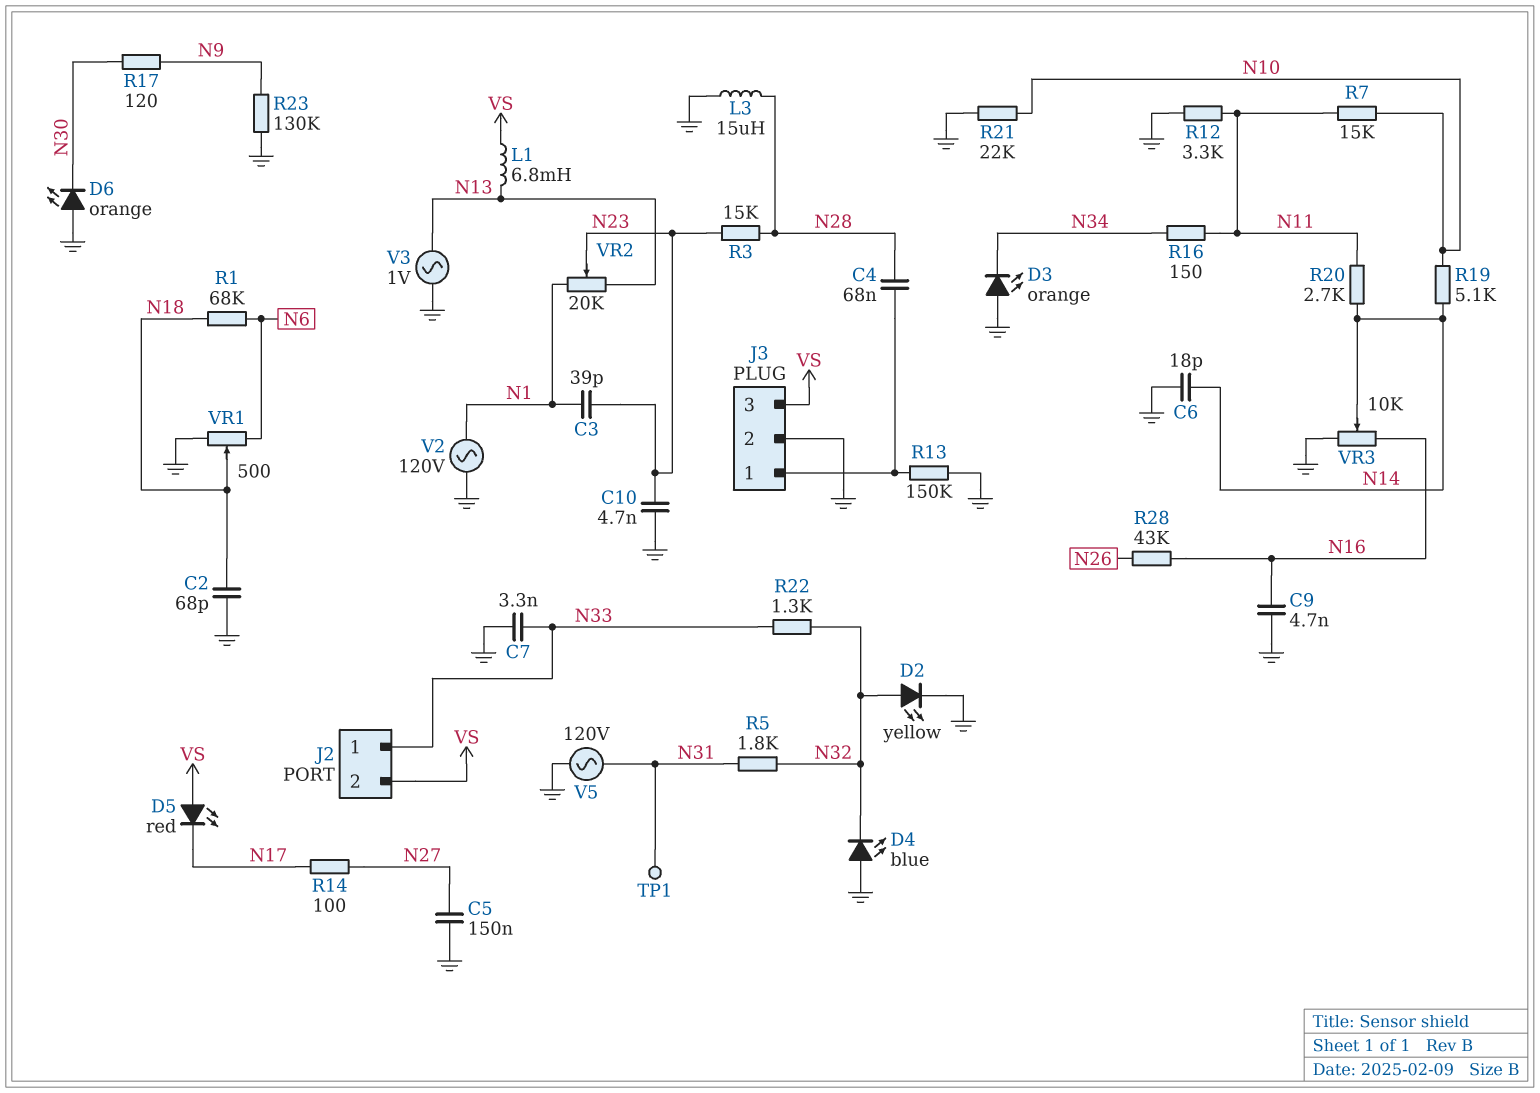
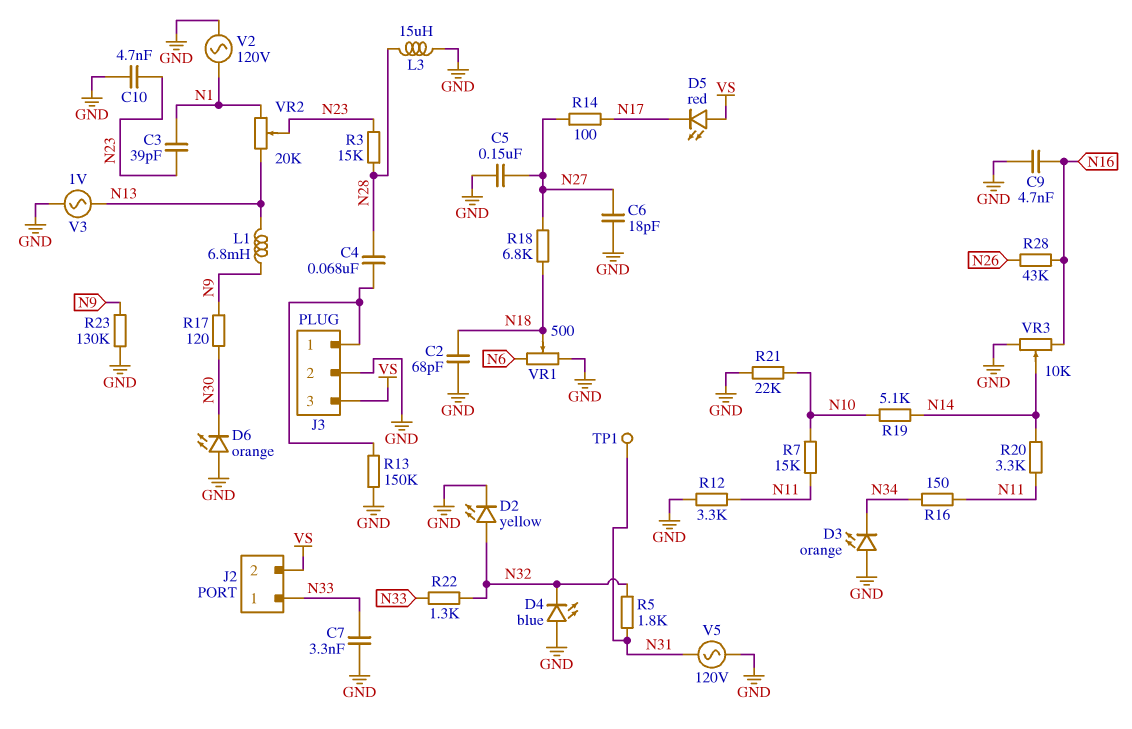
C6: 18pF (GND, N14) -> 18pF (GND, N27)
L1: 6.8mH (N13, VS) -> 6.8mH (N9, N13)
R1: 68k (N6, N18) -> none
R18: none -> 6.8k (N18, N27)
R20: 2.7k (N11, N14) -> 3.3k (N11, N14)

